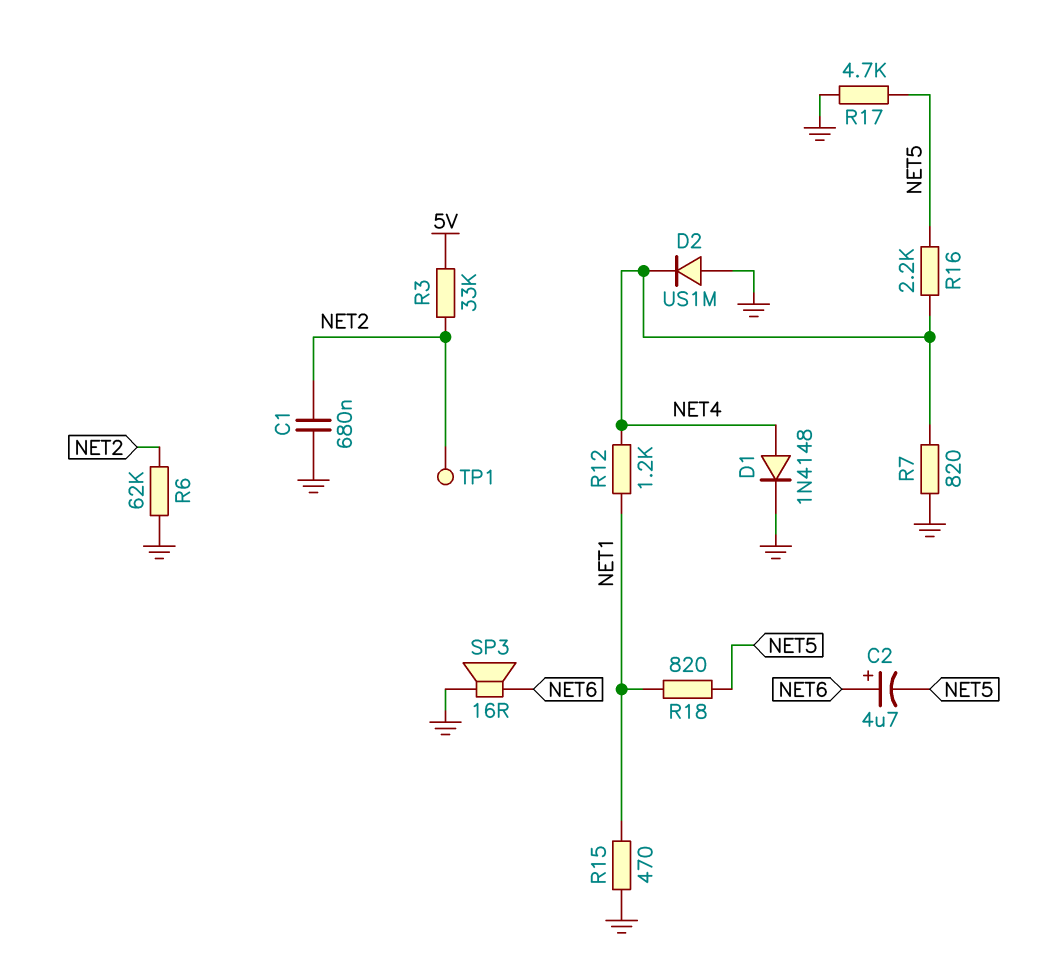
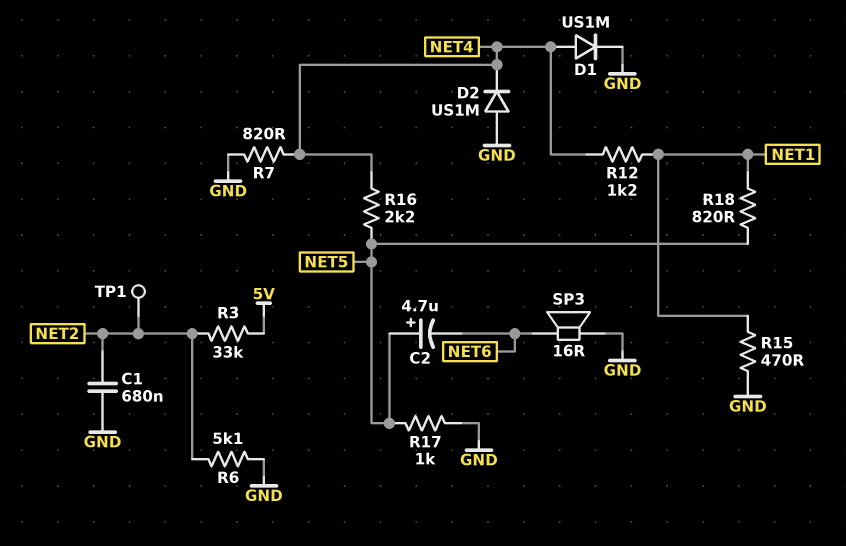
C2: 4.7uF (plus NET6, minus NET5) -> 4.7uF (plus NET5, minus NET6)
D1: diode 1N4148 (A NET4, K GND) -> diode US1M (A NET4, K GND)
R6: 62k (GND, NET2) -> 5.1k (GND, NET2)
R17: 4.7k (GND, NET5) -> 1k (GND, NET5)

